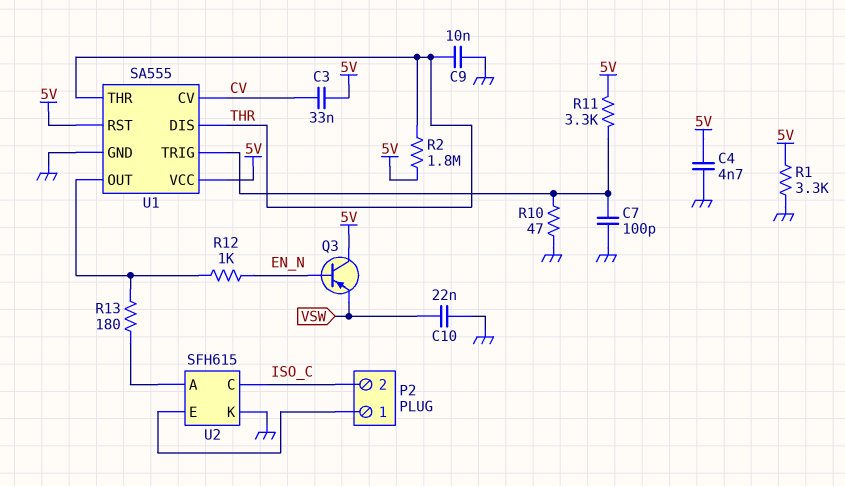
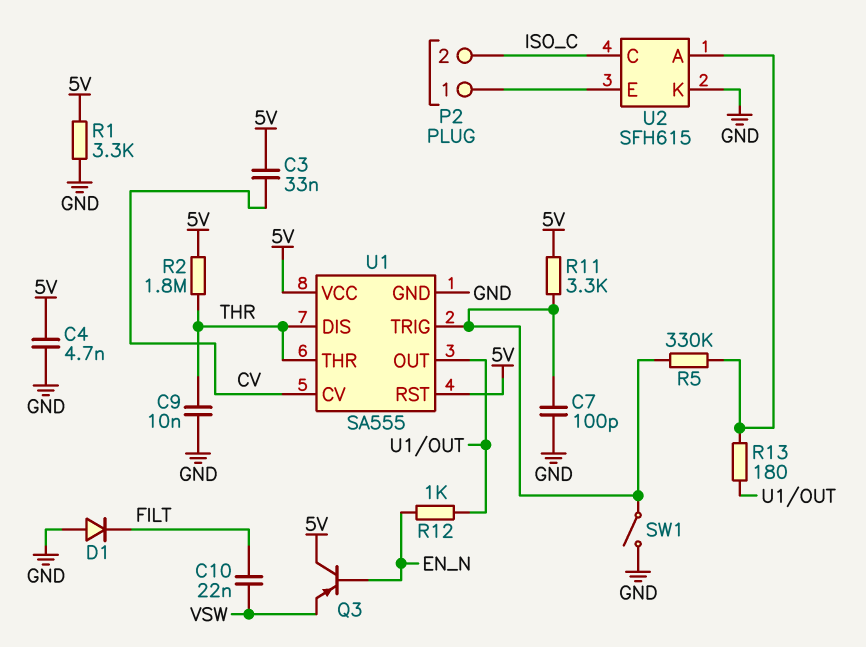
C10: 22nF (GND, VSW) -> 22nF (FILT, VSW)
D1: none -> diode (A GND, K FILT)
R5: none -> 330k (U1/TRIG, U2/A)
R10: 47 (GND, U1/TRIG) -> none
SW1: none -> switch (GND, U1/TRIG)

